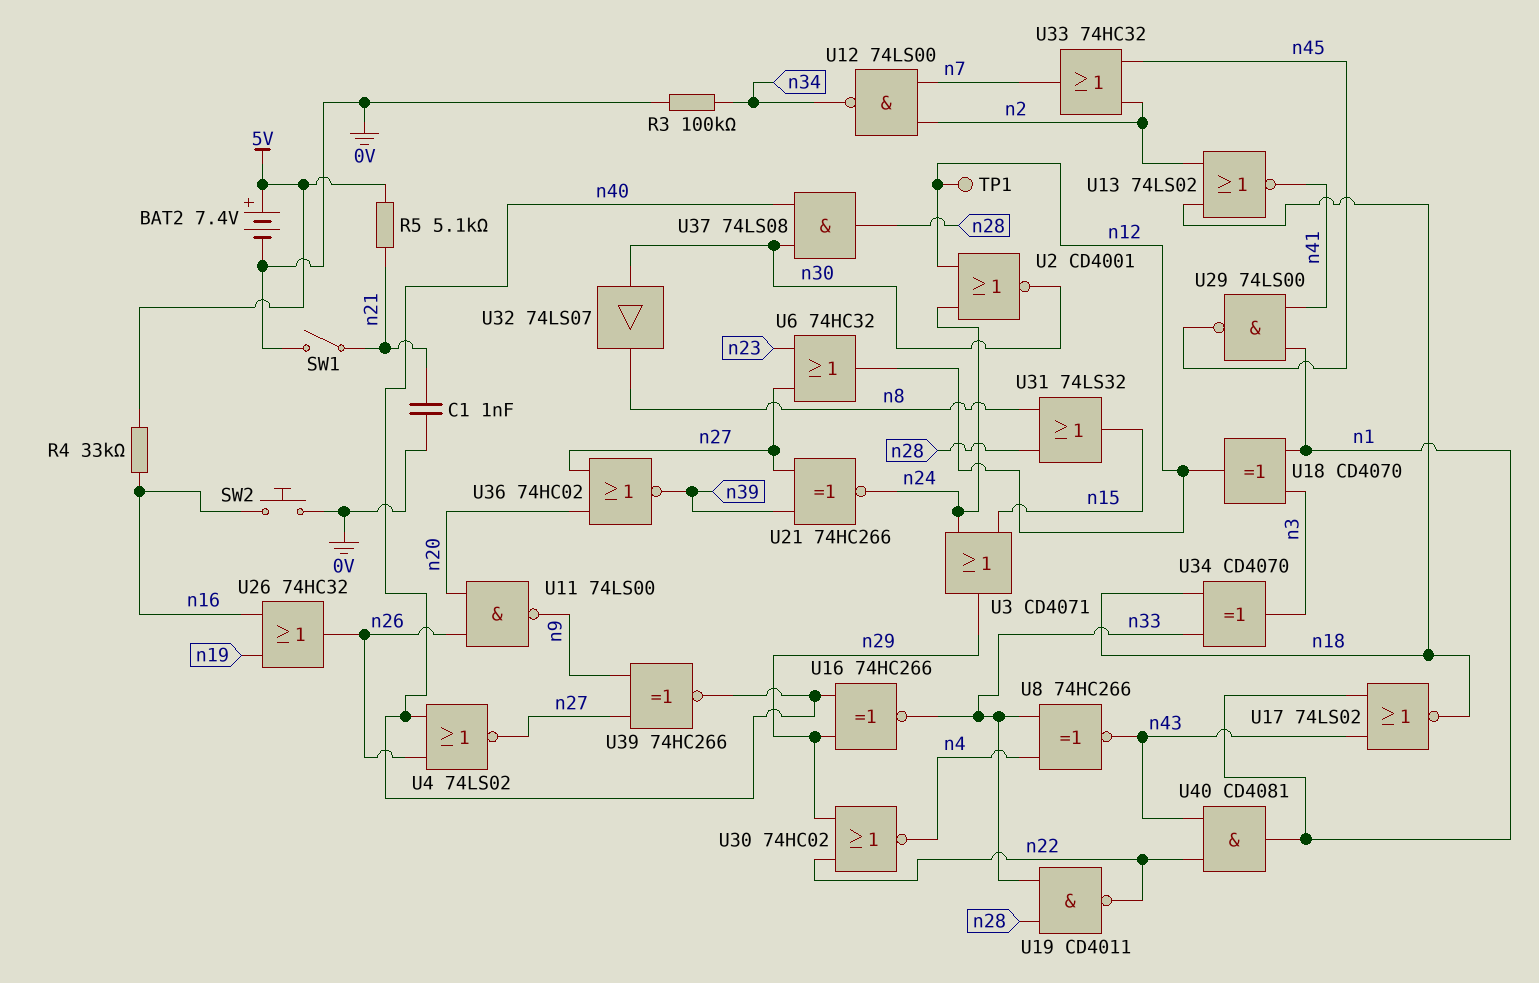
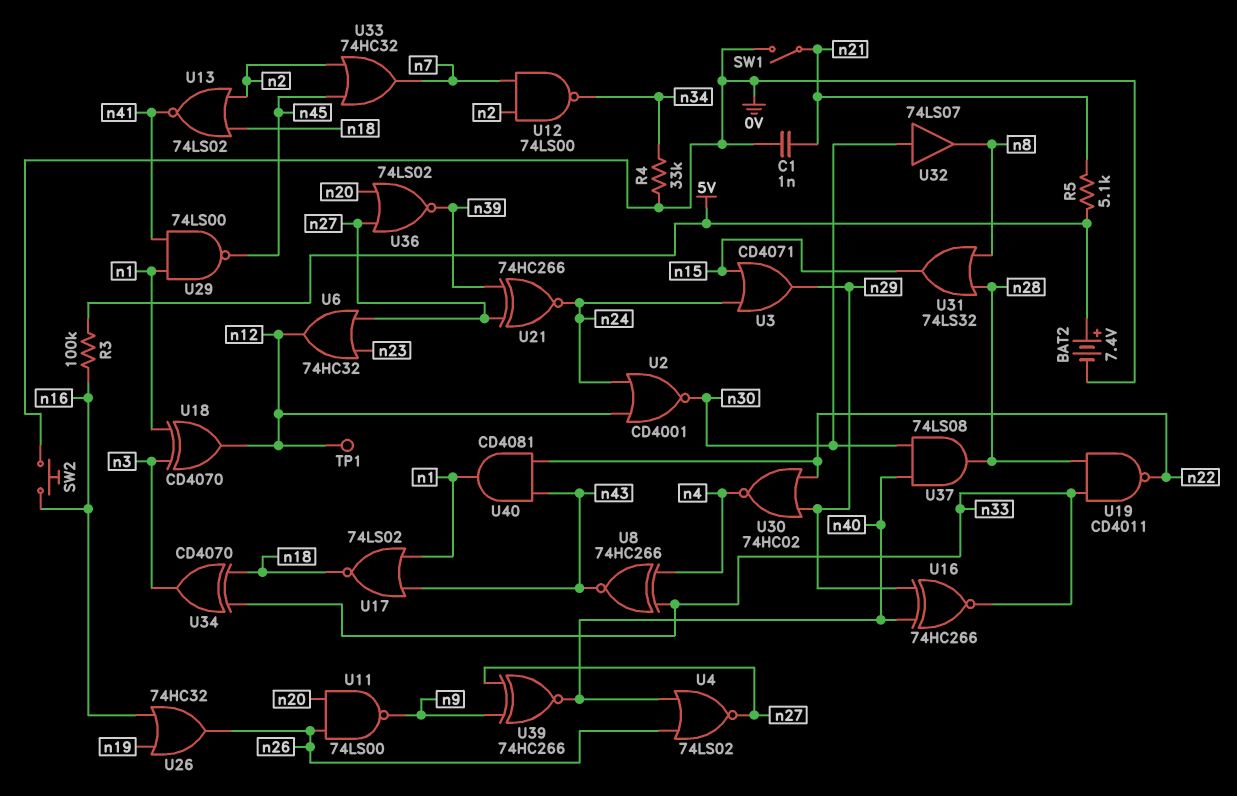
R3: 100k (0V, n34) -> 100k (5V, n16)
R4: 33k (5V, n16) -> 33k (0V, n34)
U36: NOR 74HC02 (in n20, in n27, out n39) -> NOR 74LS02 (in n20, in n27, out n39)

